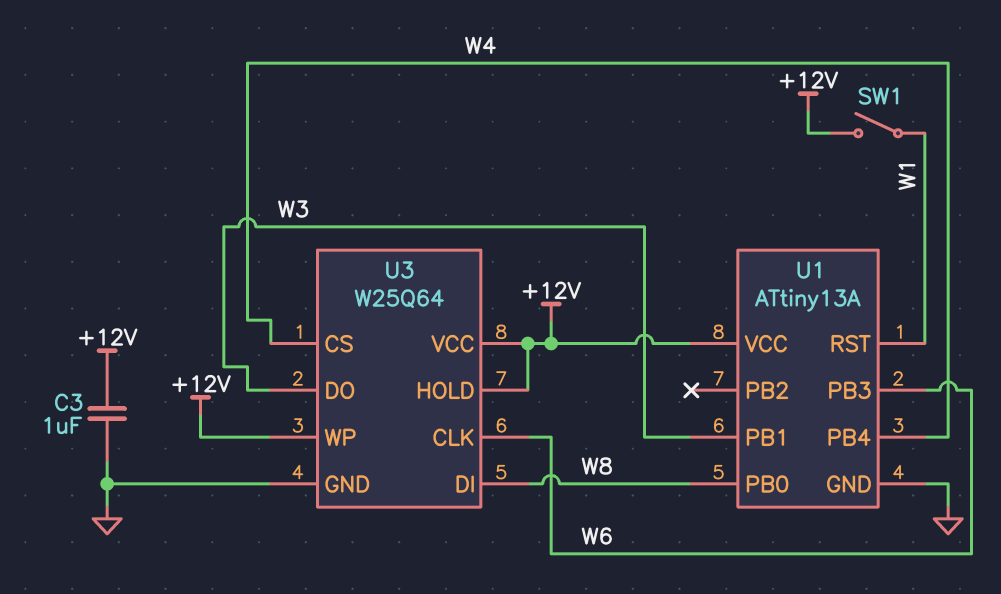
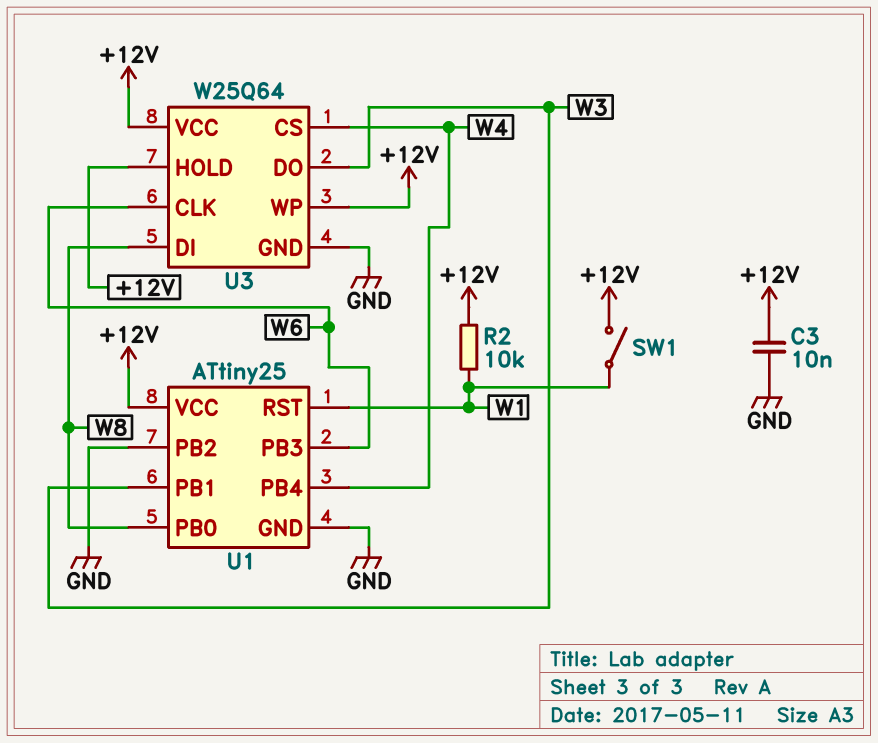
C3: 1uF (+12V, GND) -> 10nF (+12V, GND)
R2: none -> 10k (+12V, W1)
U1: ATtiny13A -> ATtiny25
U1 pin PB2: none -> GND

